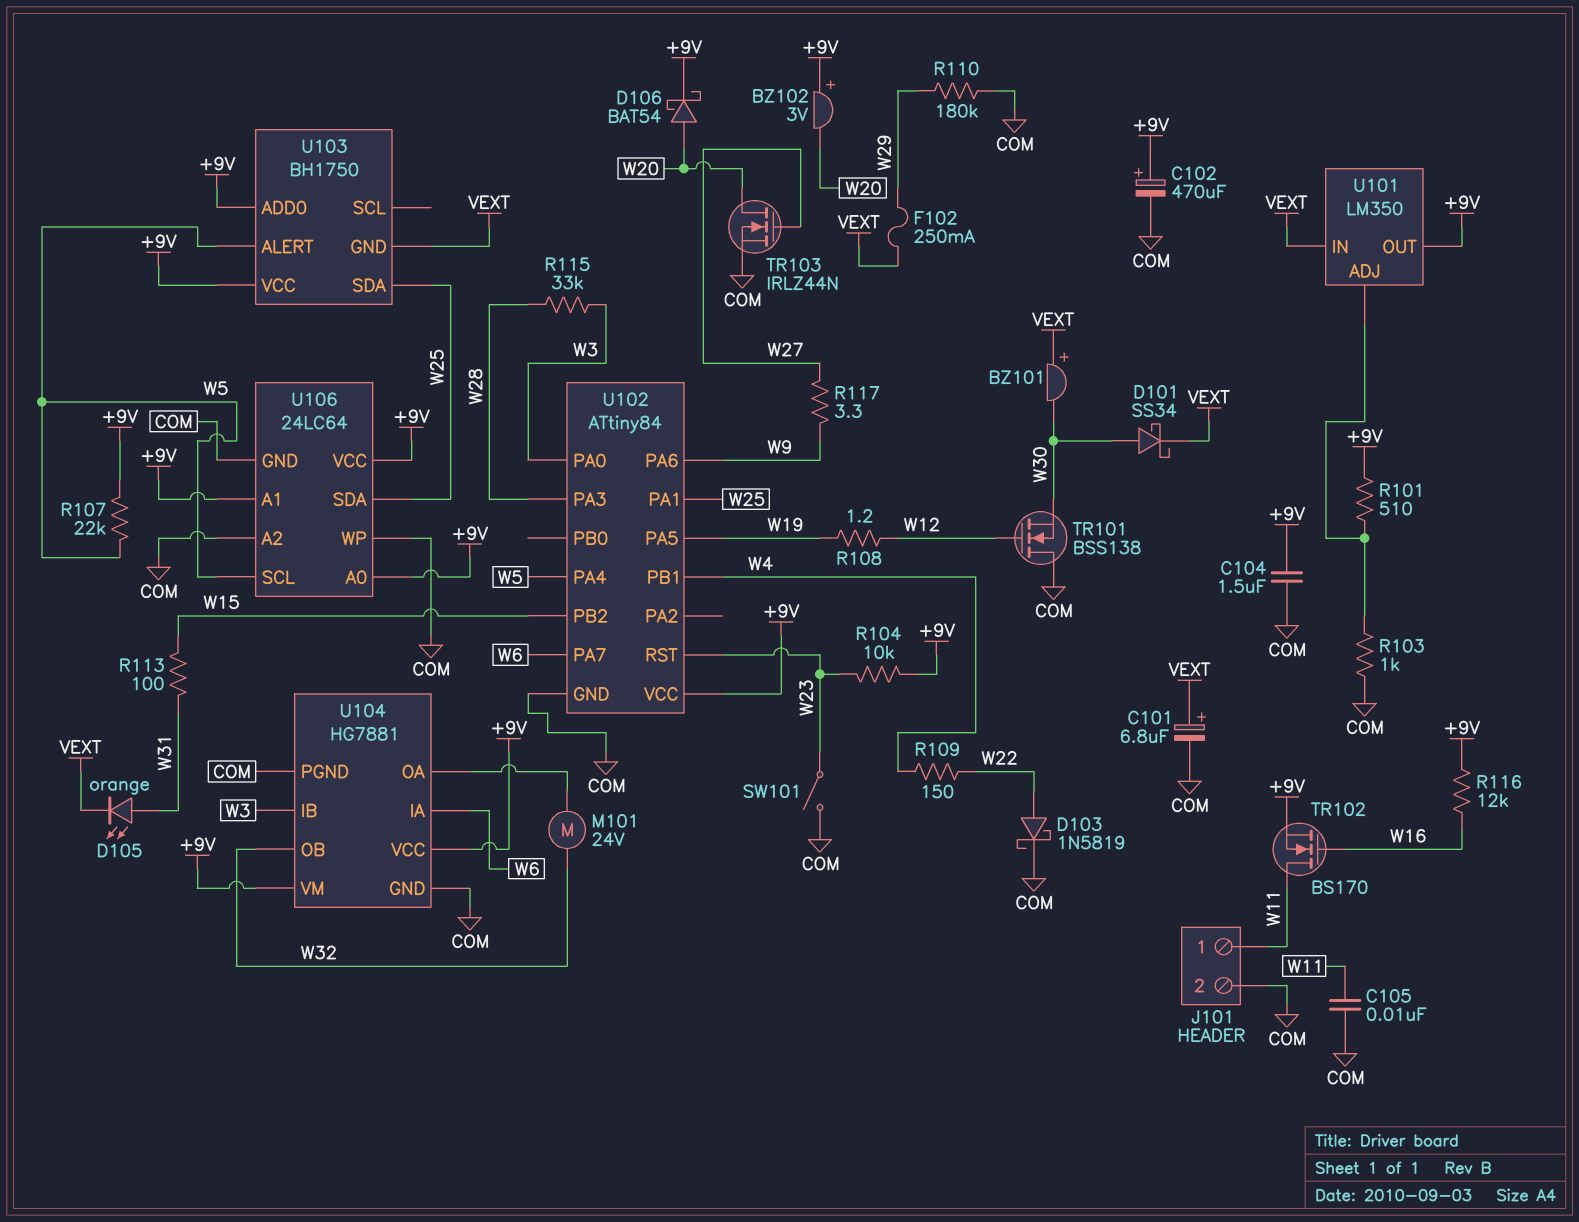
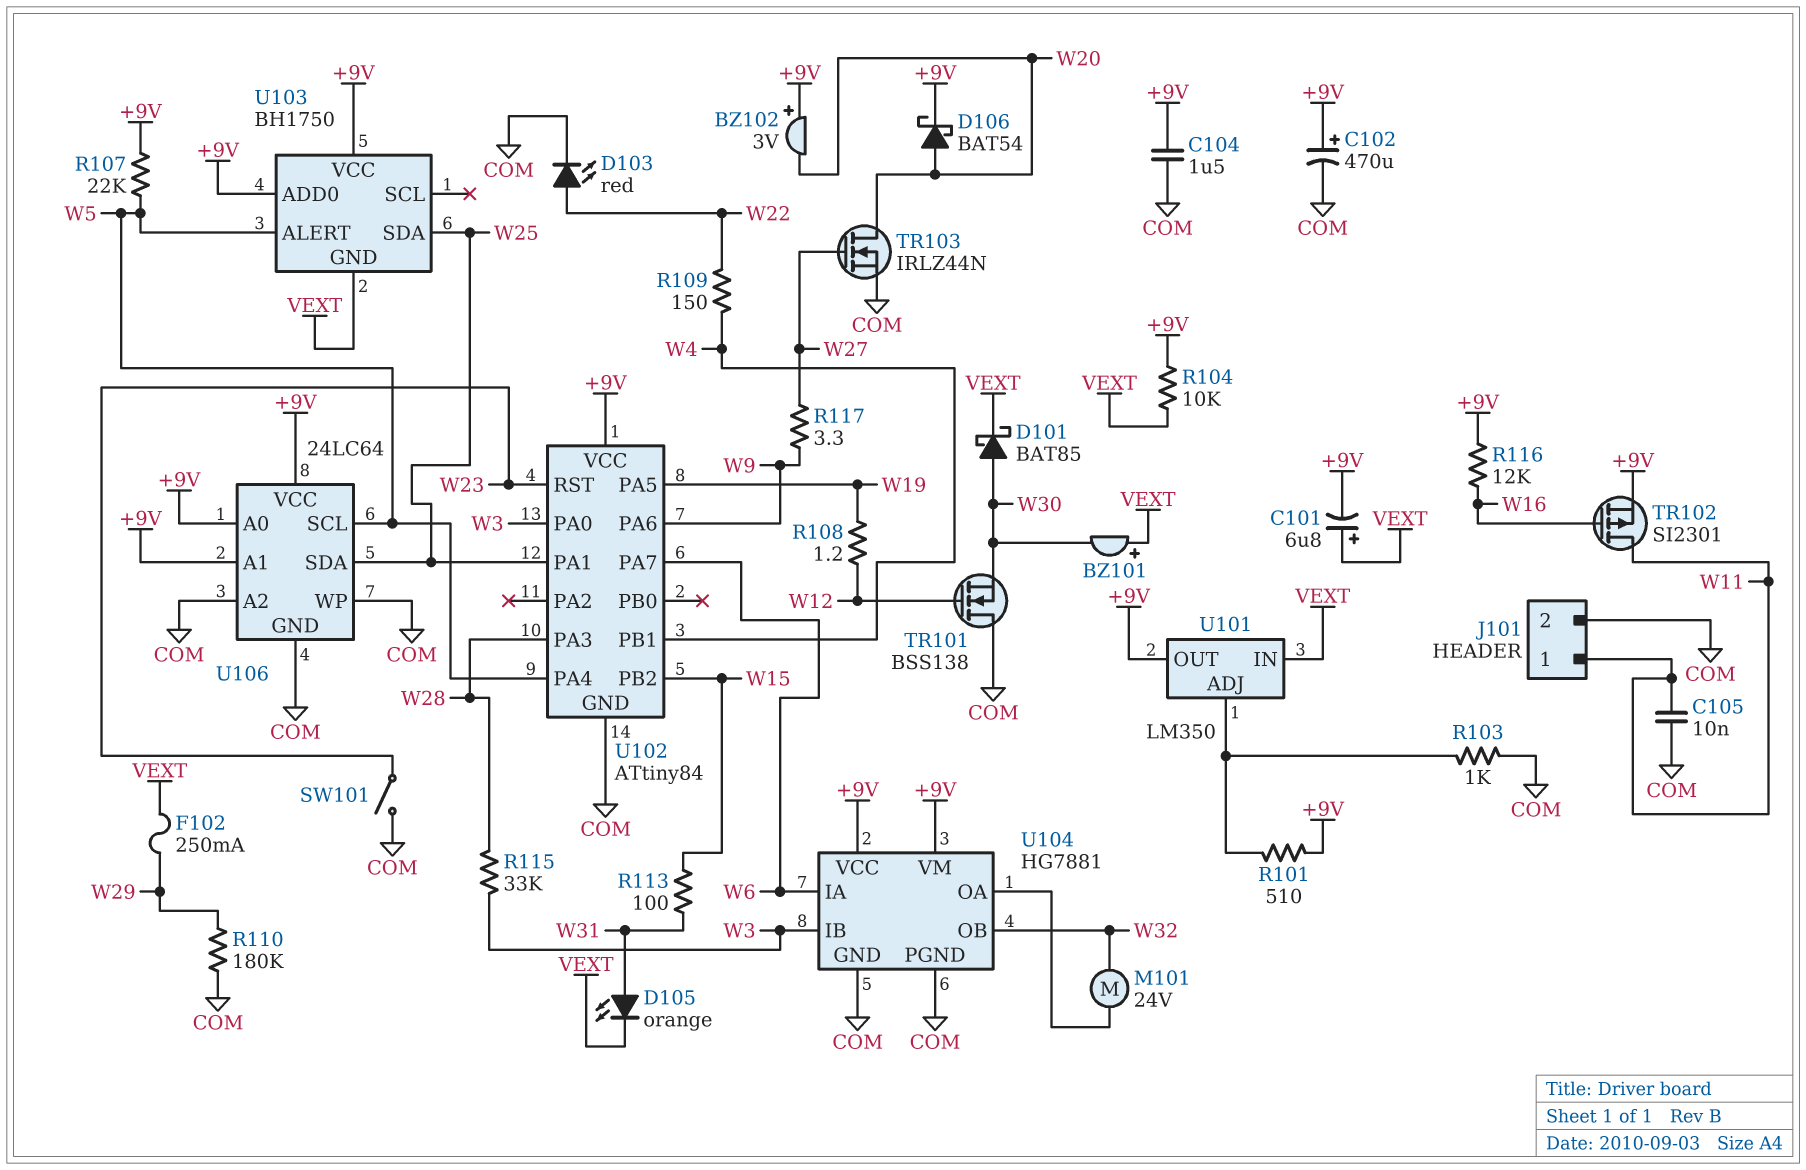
C101: 6.8uF (plus VEXT, minus COM) -> 6.8uF (plus VEXT, minus +9V)
D101: schottky SS34 (A W30, K VEXT) -> schottky BAT85 (A W30, K VEXT)
D103: schottky 1N5819 (A W22, K COM) -> LED red (A W22, K COM)
R104: 10k (+9V, W23) -> 10k (+9V, VEXT)
TR102: NMOS BS170 (G W16, D W11, S +9V) -> PMOS SI2301 (G W16, D W11, S +9V)

